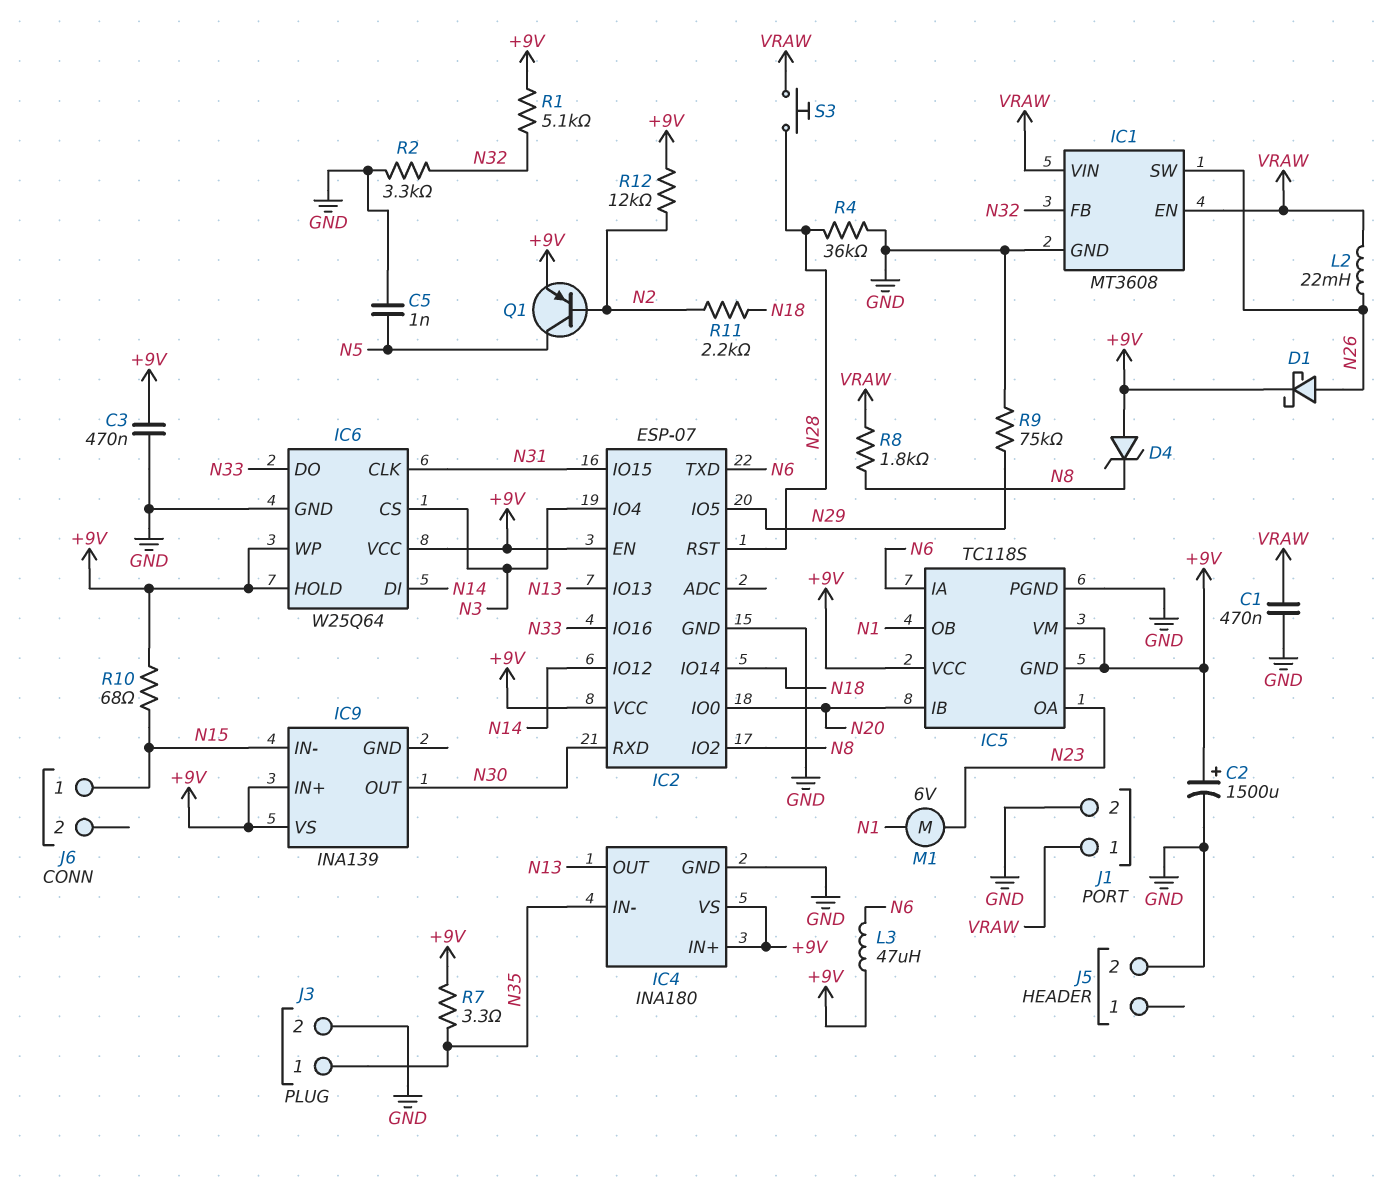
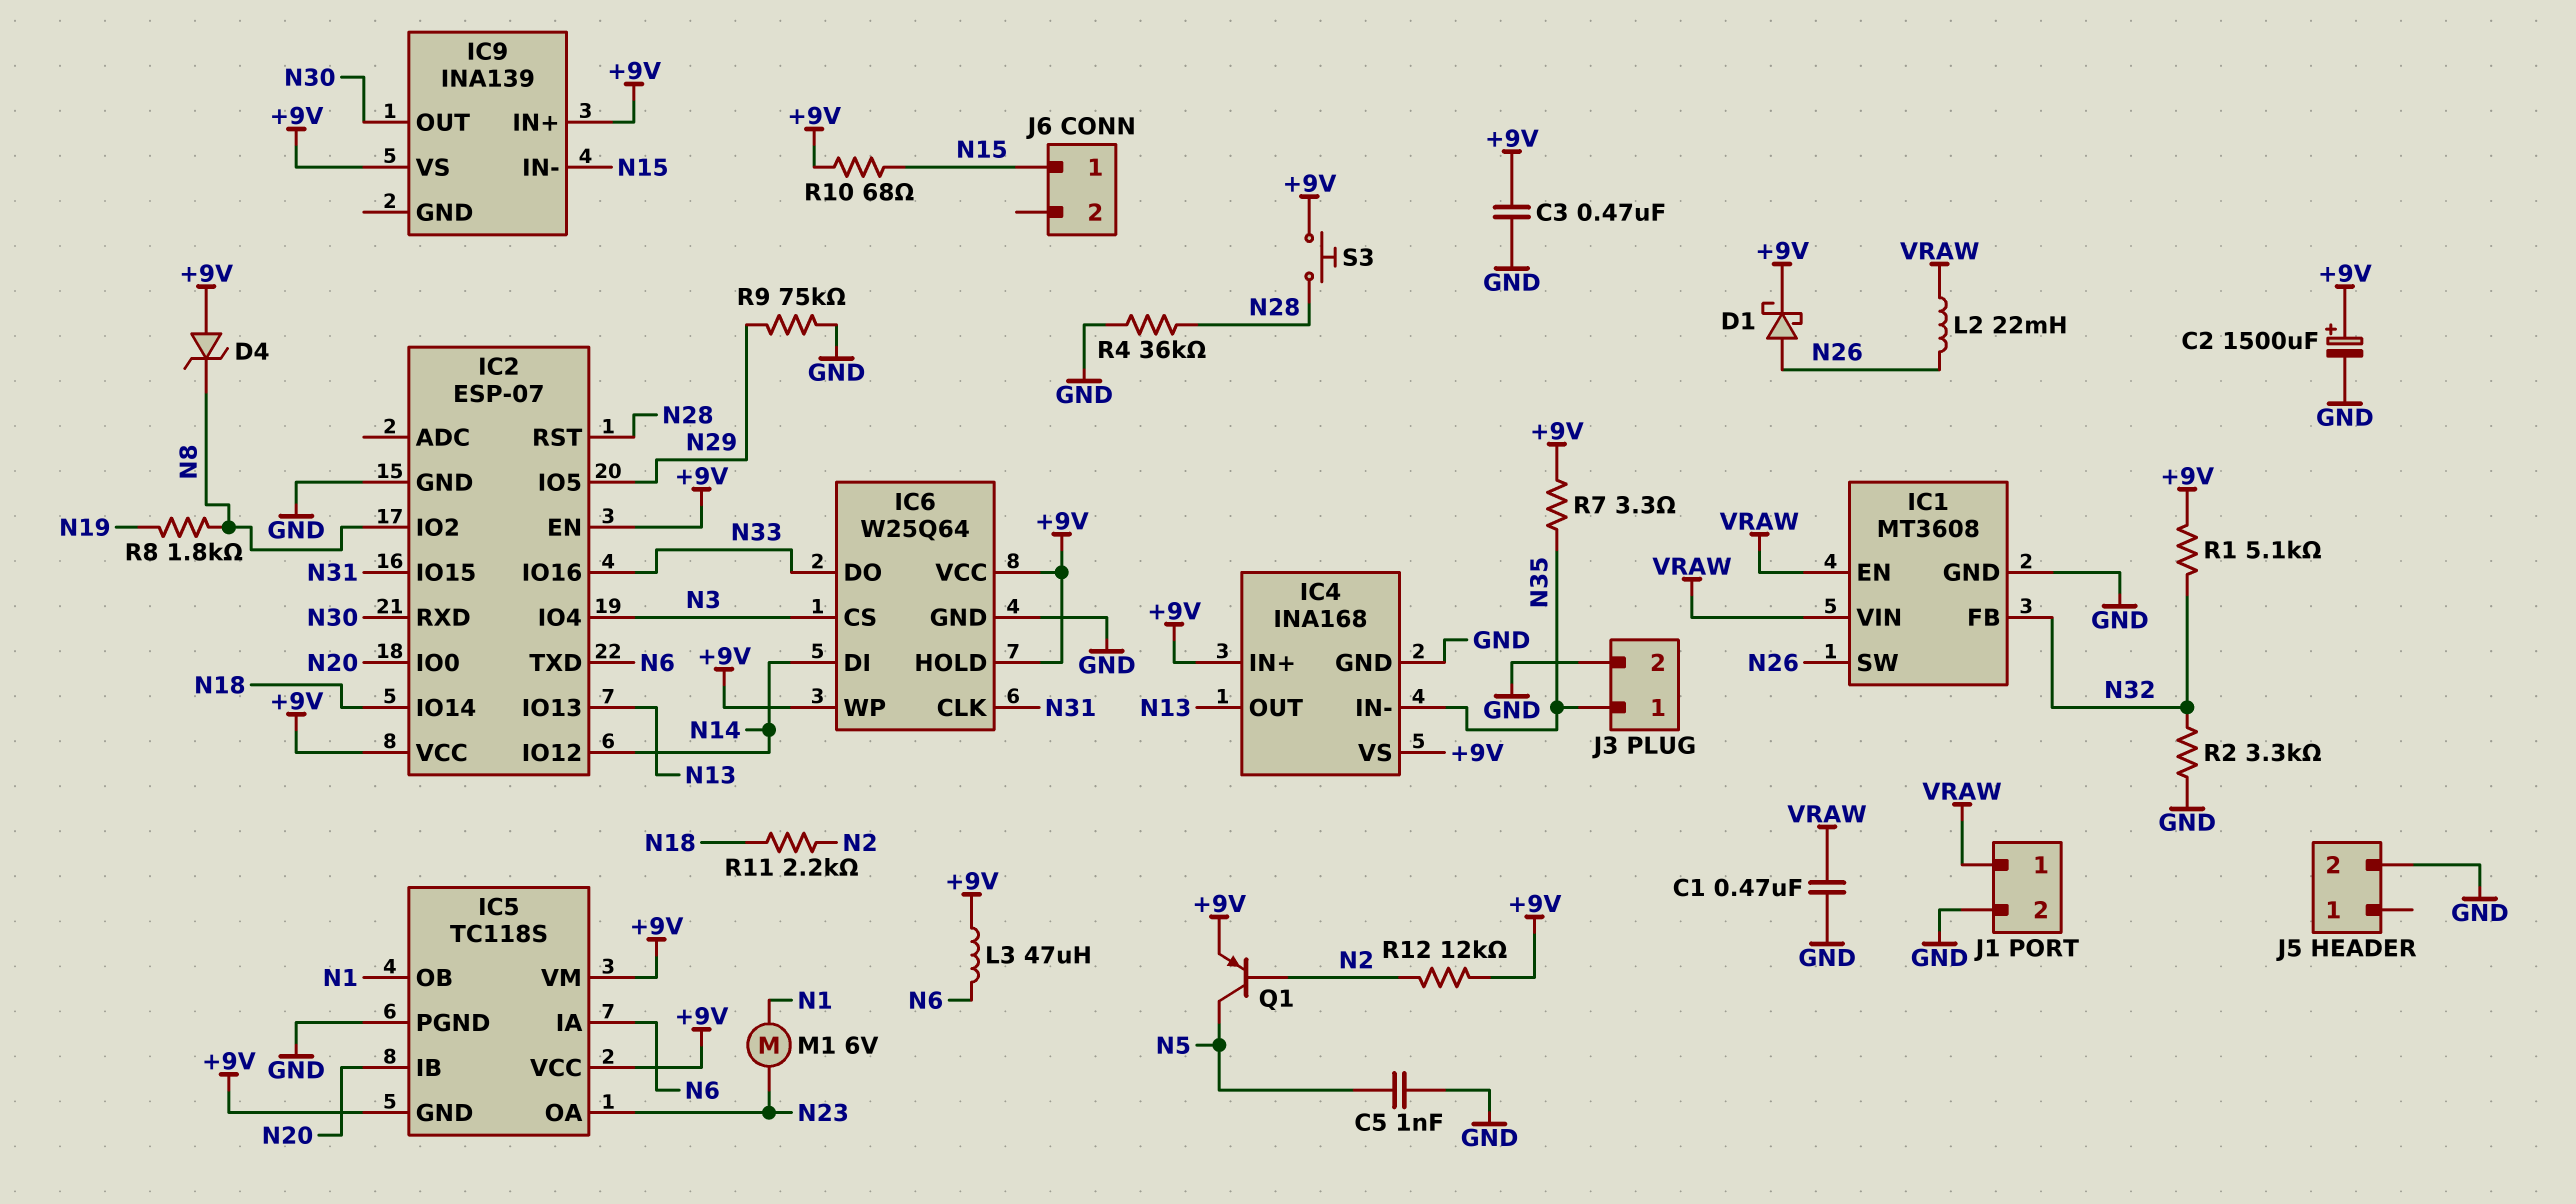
IC4: INA180 -> INA168
R8: 1.8k (N8, VRAW) -> 1.8k (N8, N19)
S3: button (N28, VRAW) -> button (+9V, N28)

